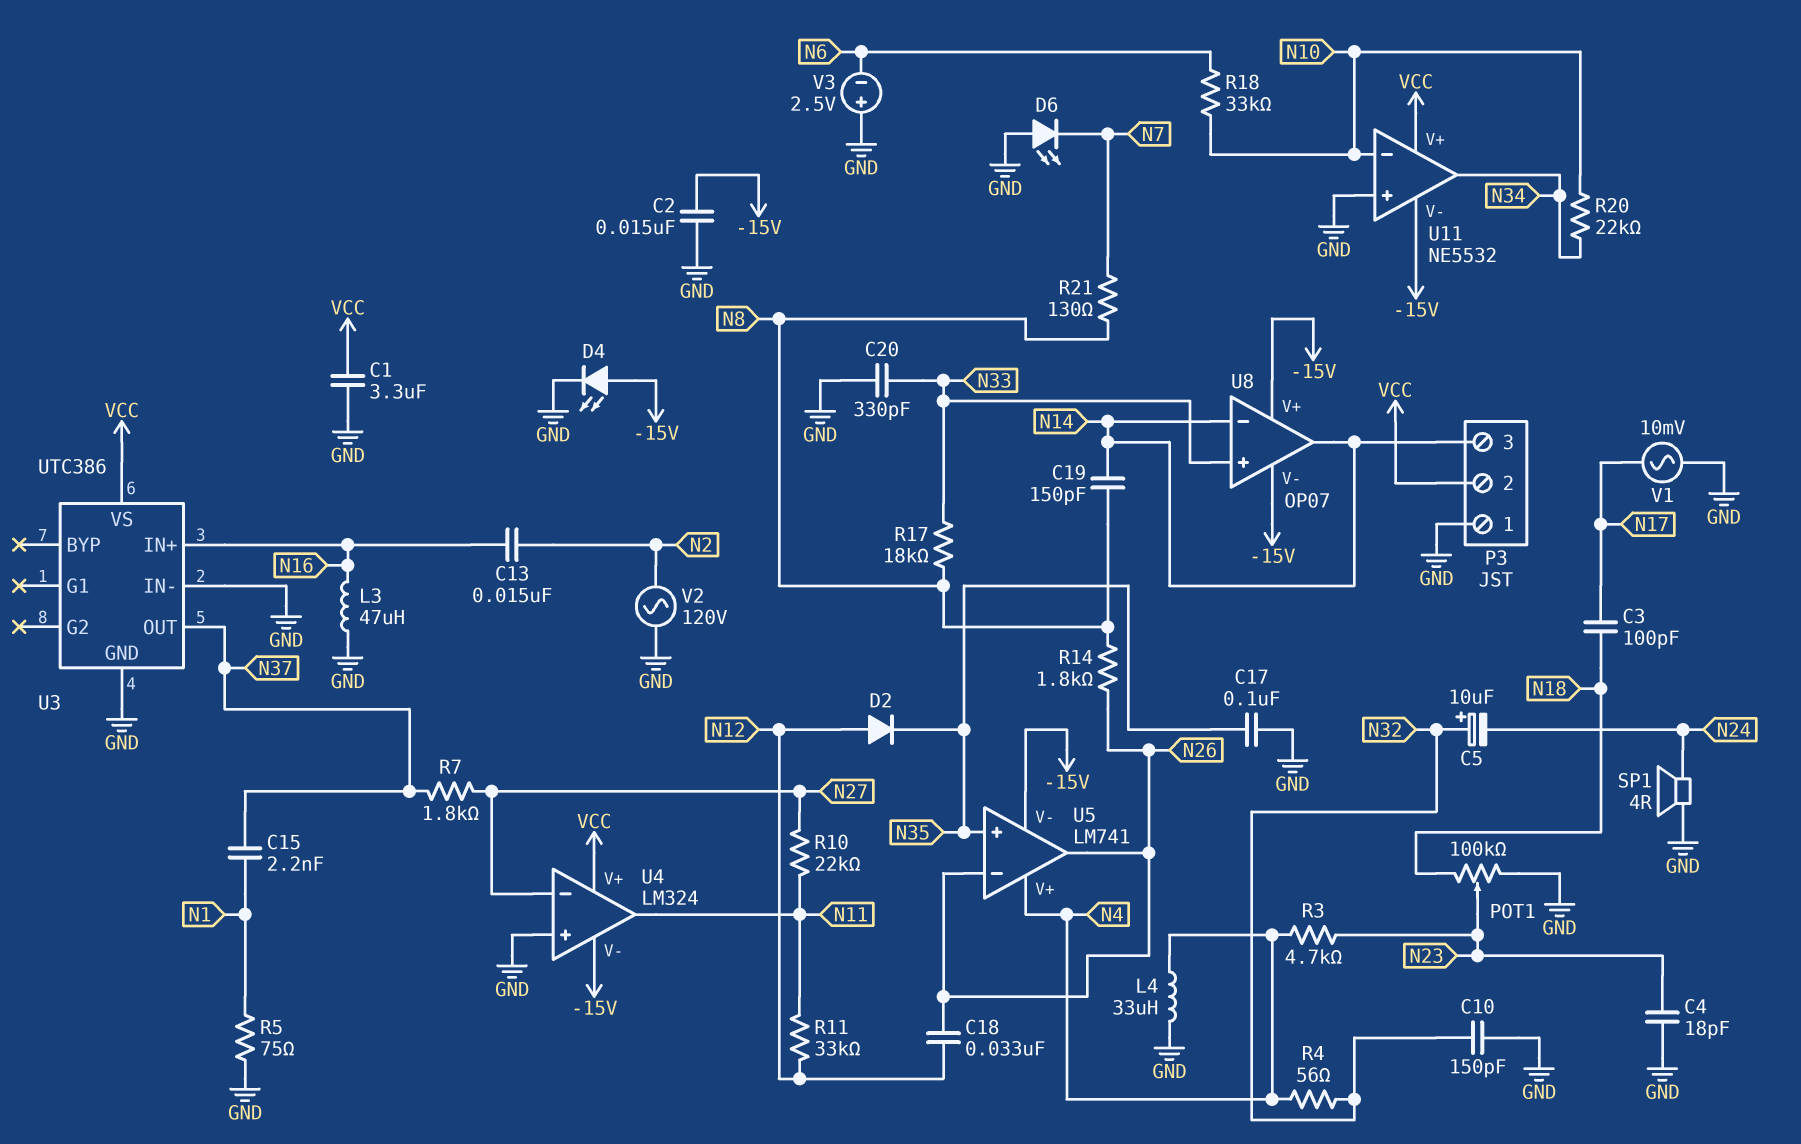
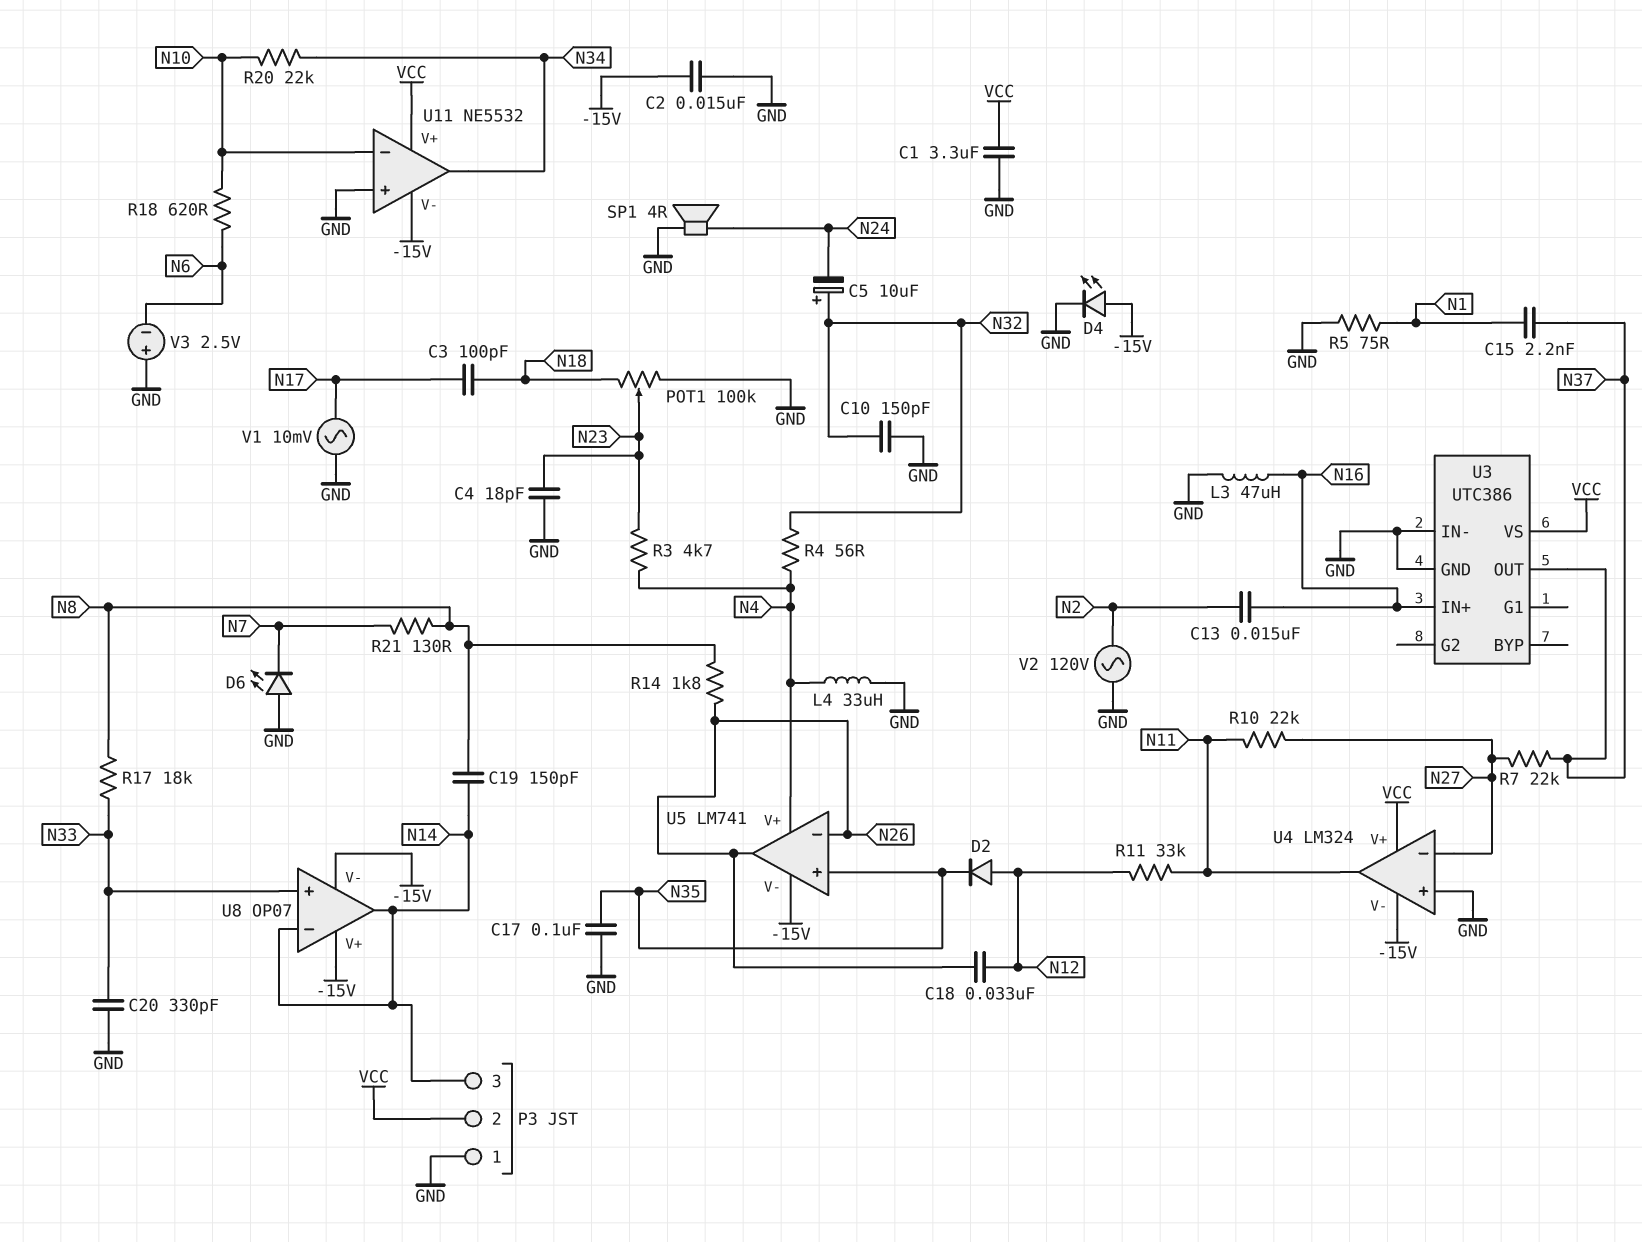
R7: 1.8k (N27, N37) -> 22k (N27, N37)
R18: 33k (N6, N10) -> 620 (N6, N10)

